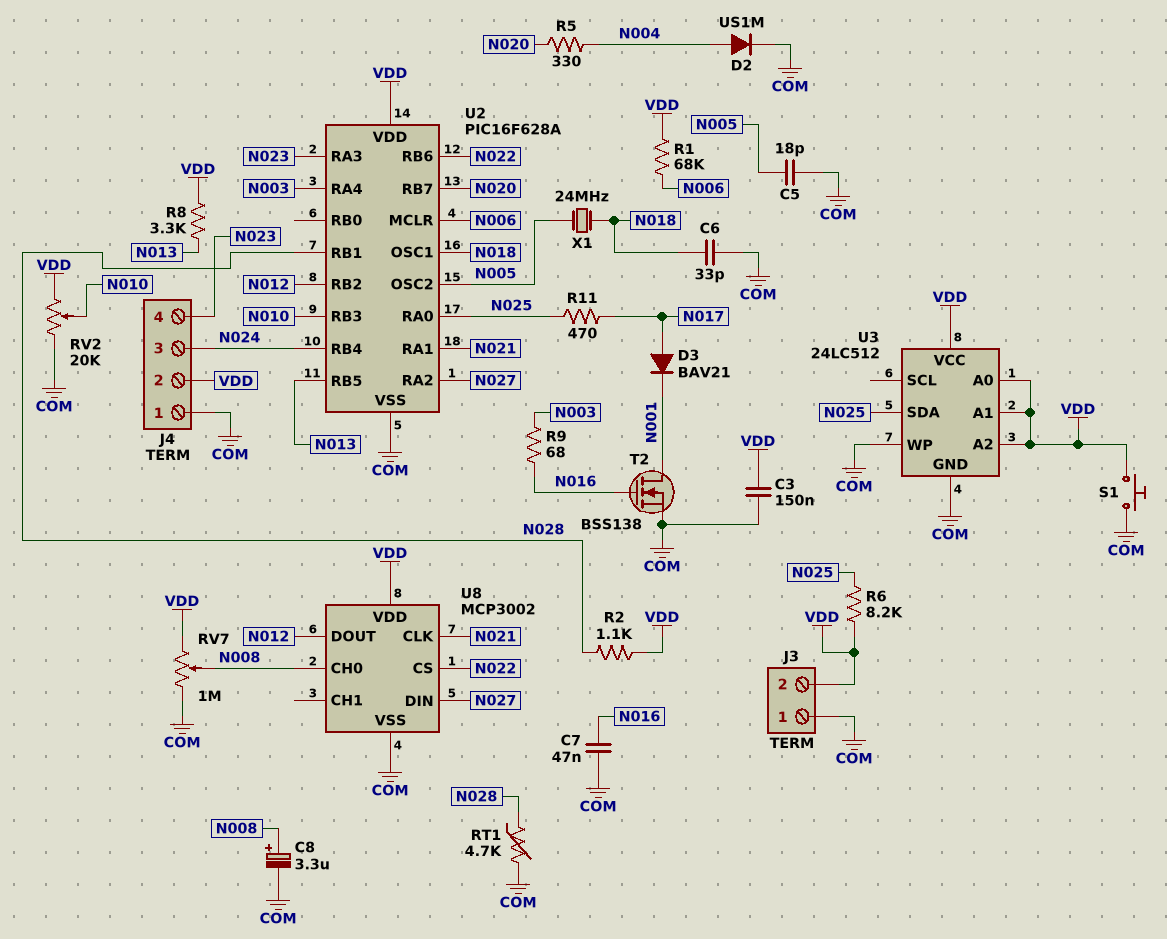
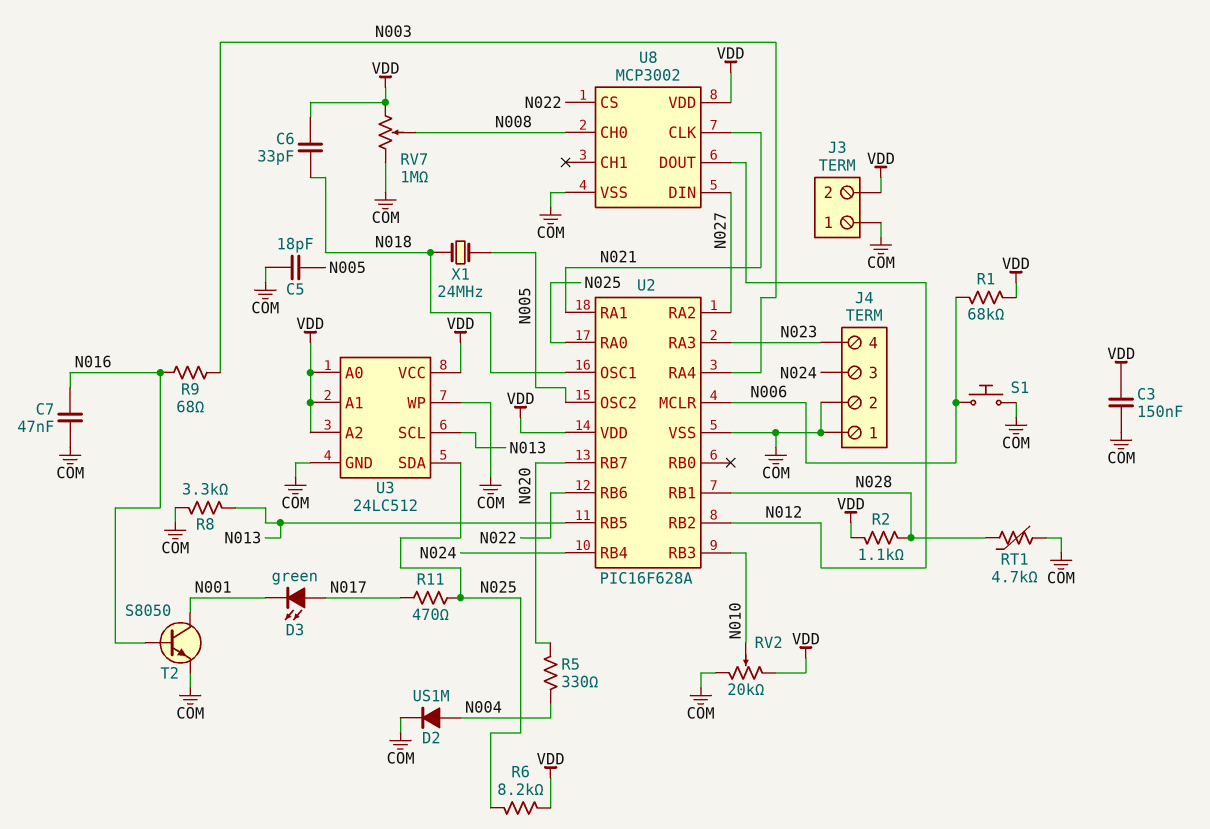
C6: 33pF (COM, N018) -> 33pF (N018, VDD)
C8: 3.3uF (plus N008, minus COM) -> none
D3: diode BAV21 (A N017, K N001) -> LED green (A N017, K N001)
J4 pin 2: VDD -> COM
R8: 3.3k (N013, VDD) -> 3.3k (COM, N013)
S1: button (COM, VDD) -> button (COM, N006)
T2: NMOS BSS138 (G N016, D N001, S COM) -> NPN S8050 (B N016, C N001, E COM)
U3 pin SCL: none -> N013

